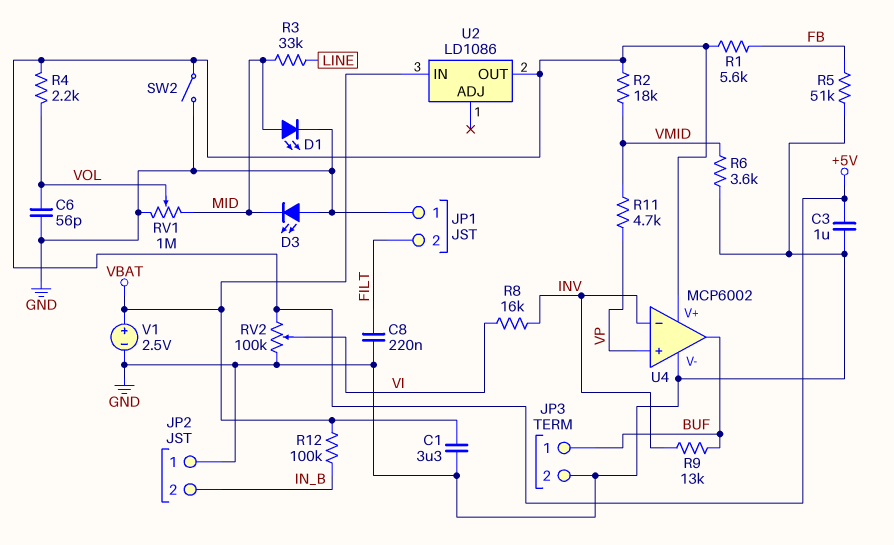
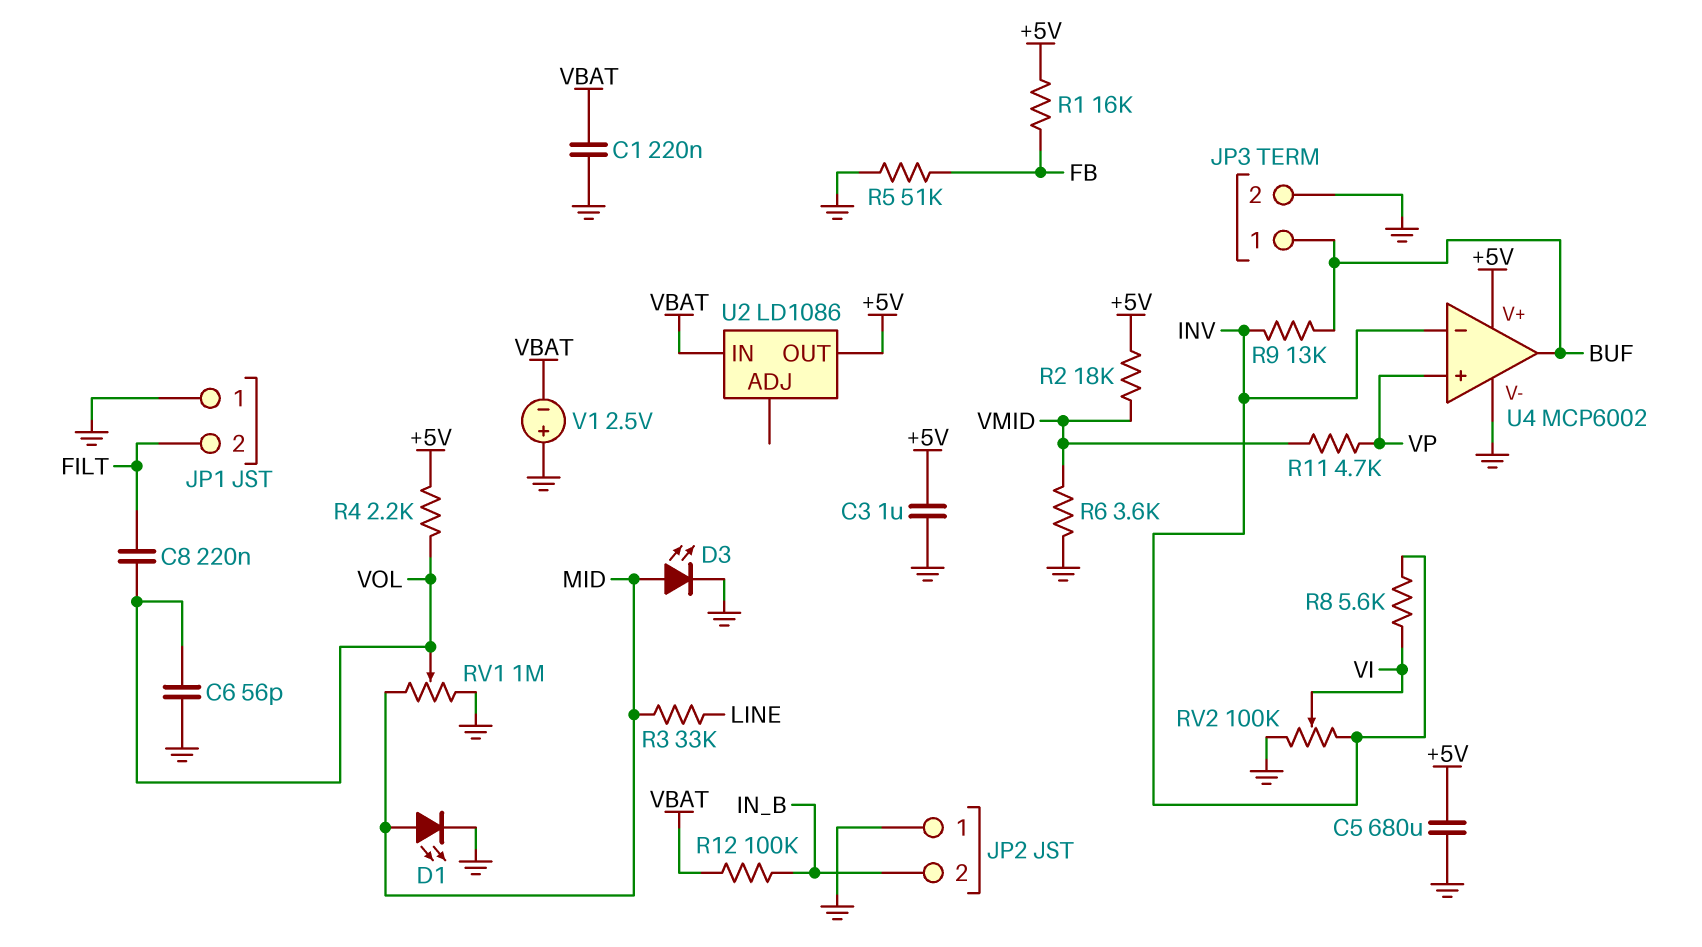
C1: 3.3uF (GND, VBAT) -> 220nF (GND, VBAT)
C5: none -> 680uF (+5V, GND)
C8: 220nF (FILT, GND) -> 220nF (FILT, VOL)
D3: LED (A GND, K MID) -> LED (A MID, K GND)
R1: 5.6k (+5V, FB) -> 16k (+5V, FB)
R8: 16k (INV, VI) -> 5.6k (INV, VI)
RV2: 100k (+5V, GND, wiper VI) -> 100k (GND, INV, wiper VI)
SW2: switch (+5V, GND) -> none
V1: 2.5V (plus VBAT, minus GND) -> 2.5V (plus GND, minus VBAT)

